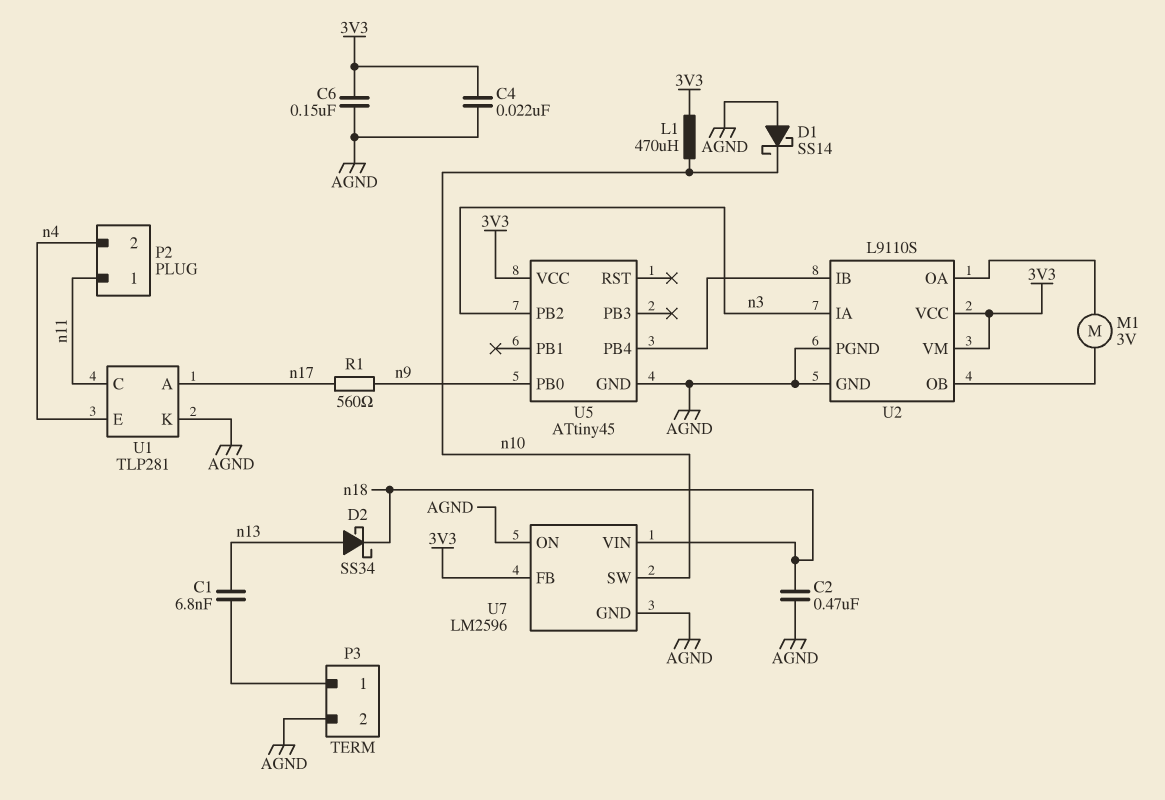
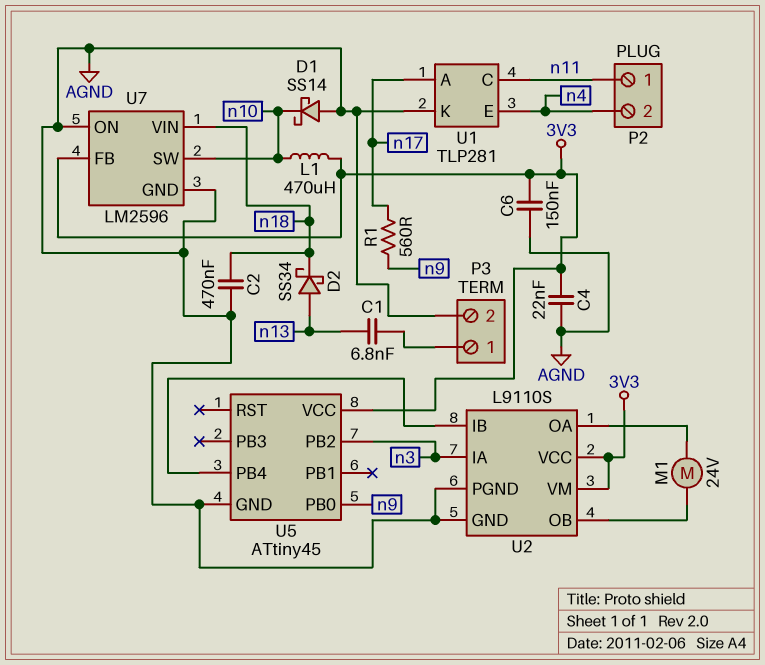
M1: motor 3V (U2/OA, U2/OB) -> motor 24V (U2/OA, U2/OB)

